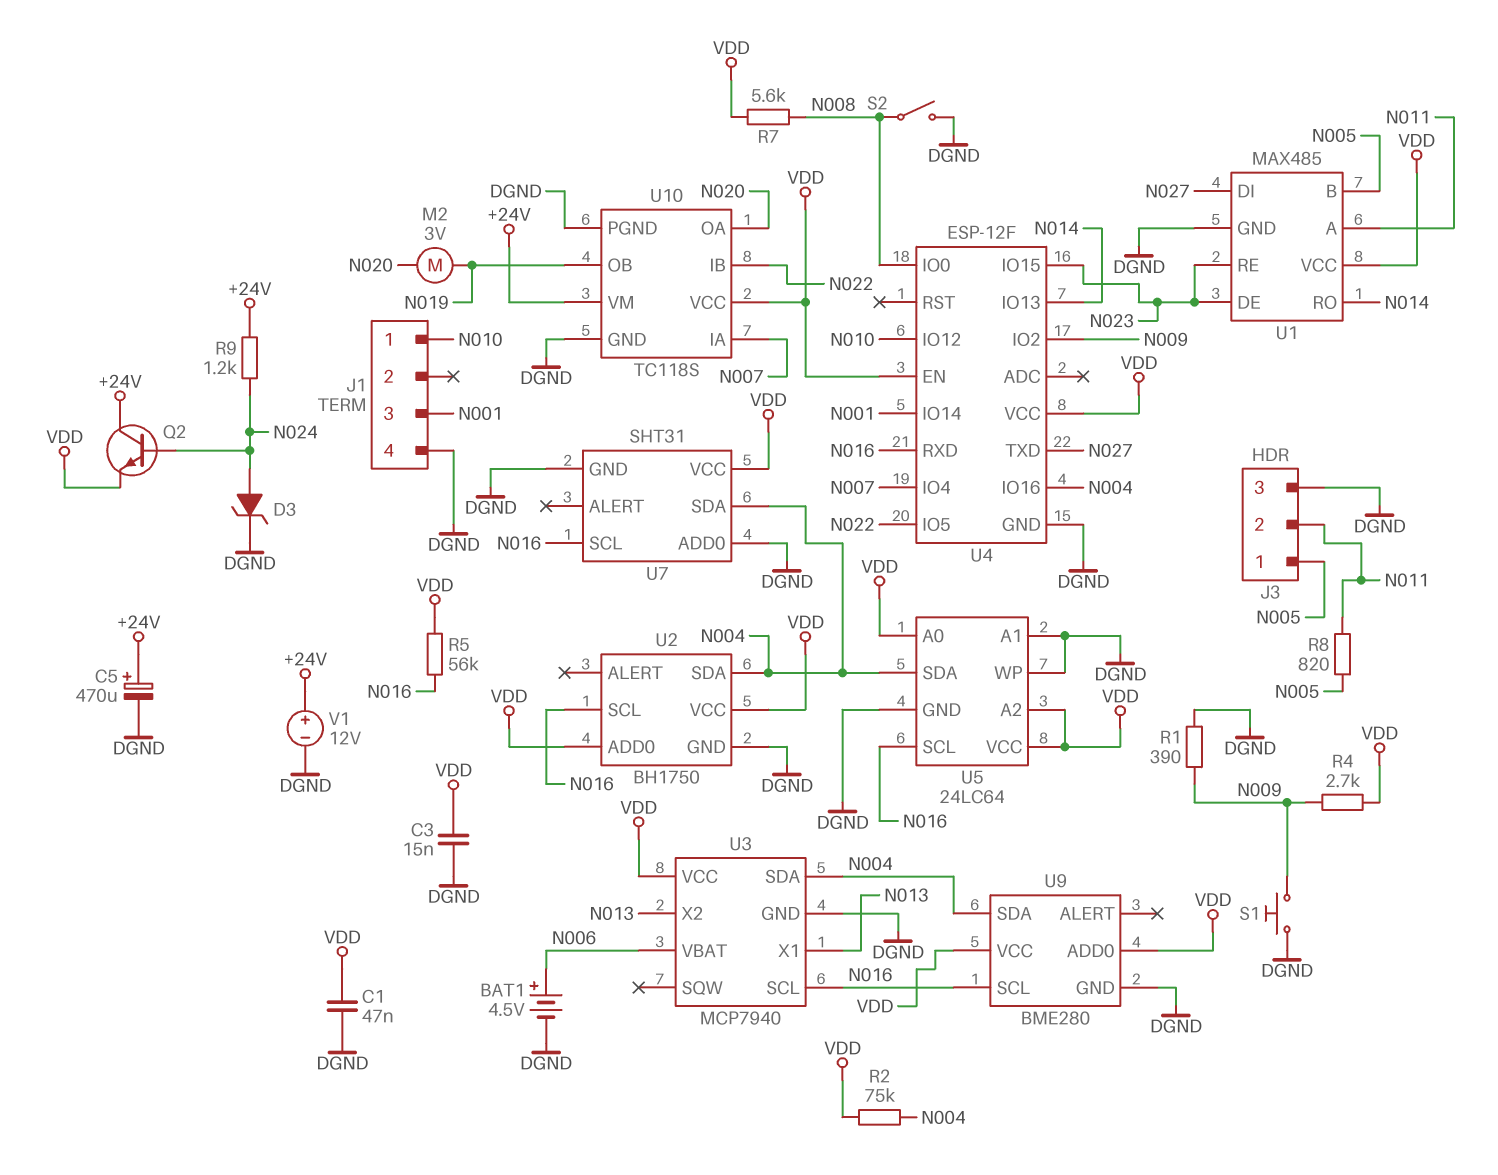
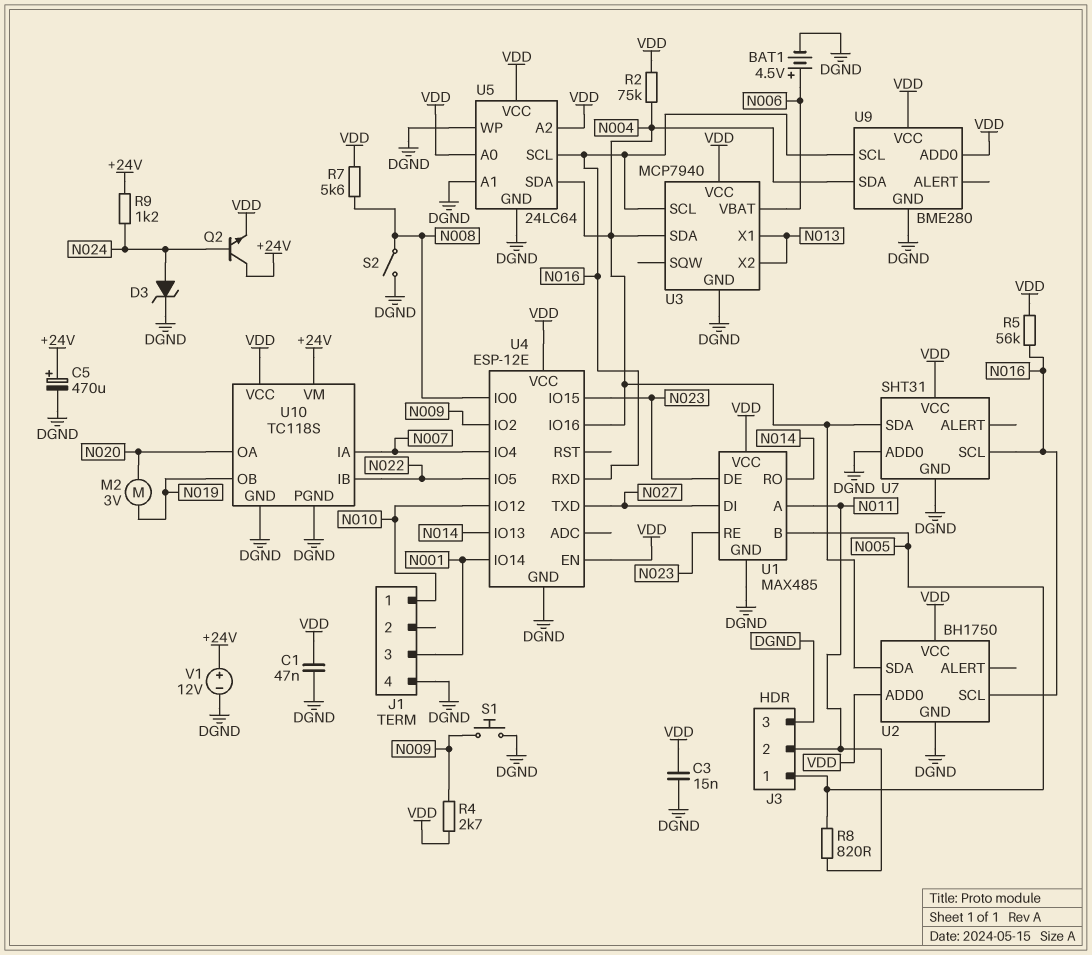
R1: 390 (DGND, N009) -> none
U4: ESP-12F -> ESP-12E

